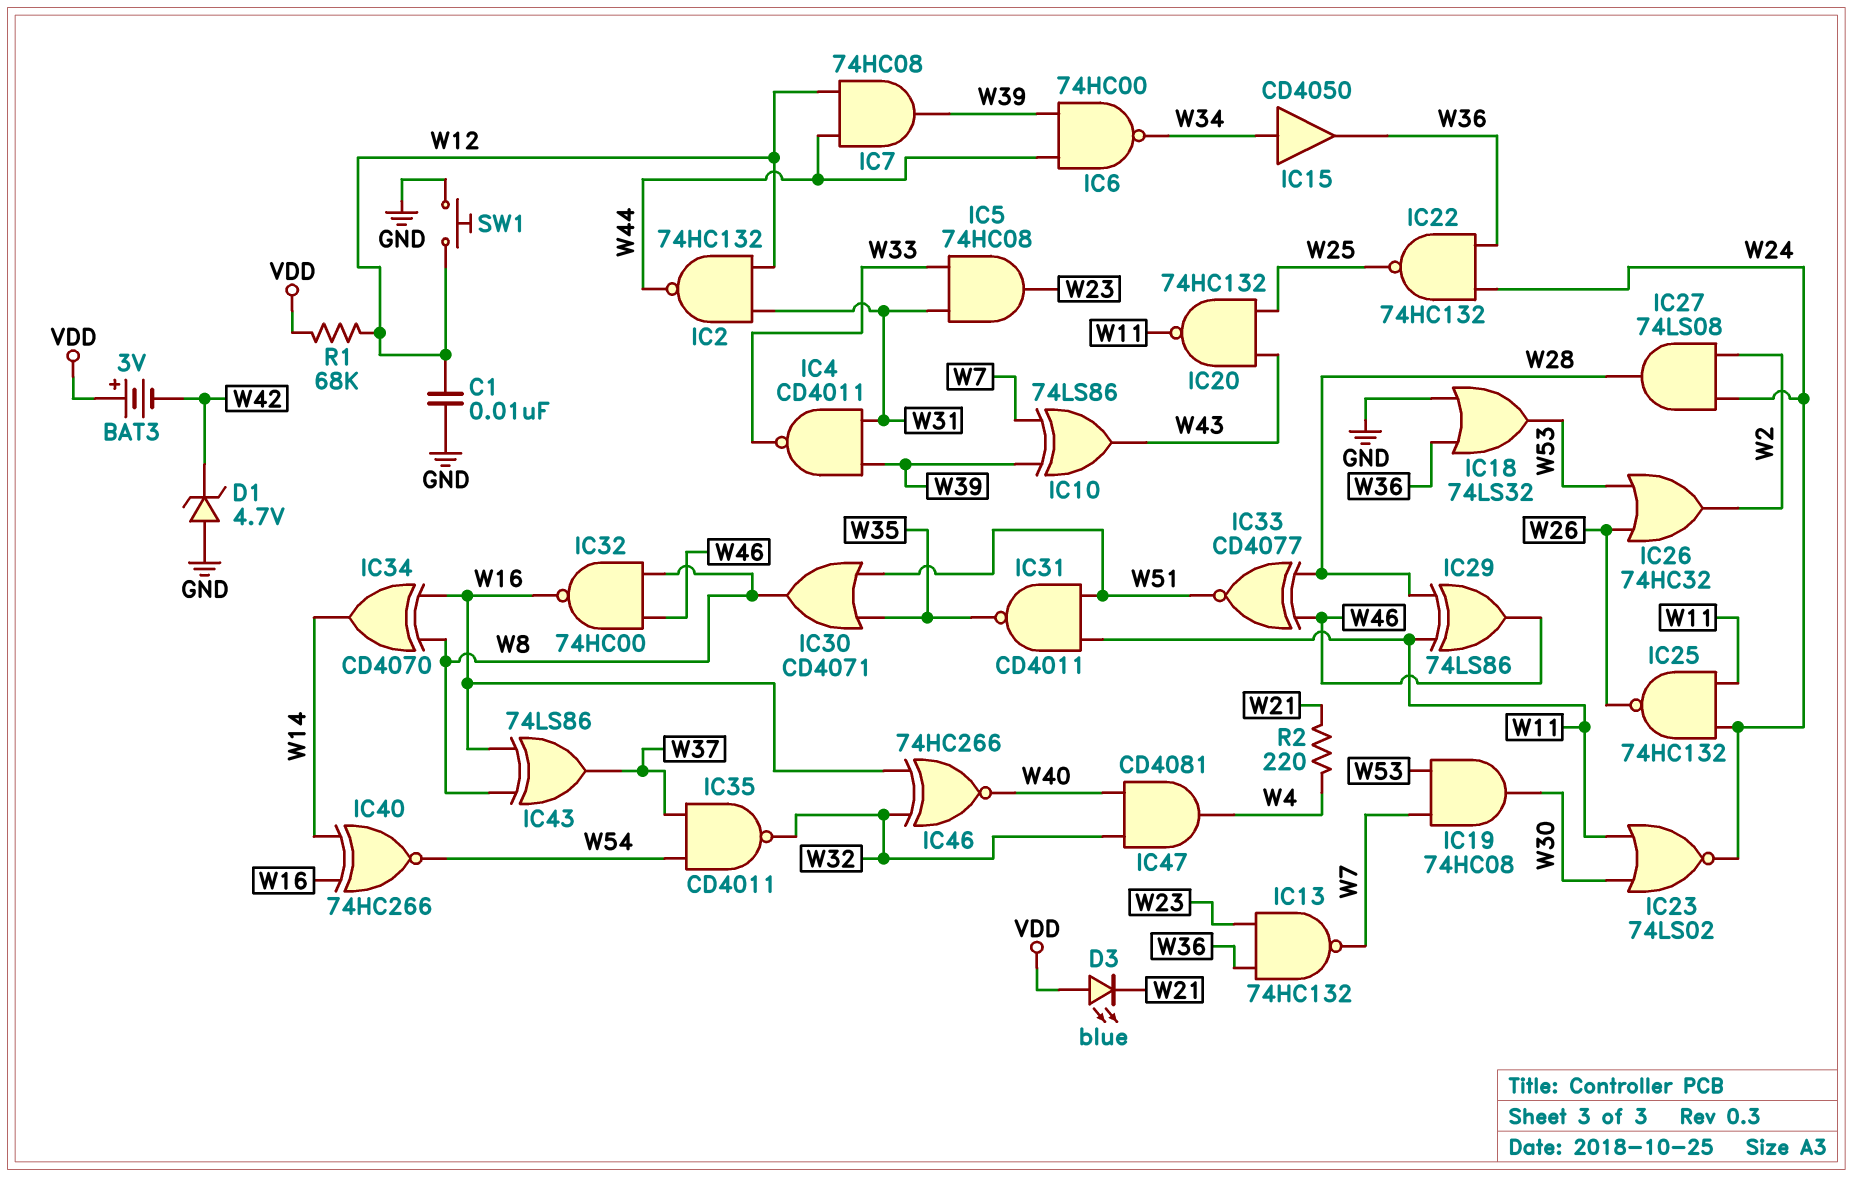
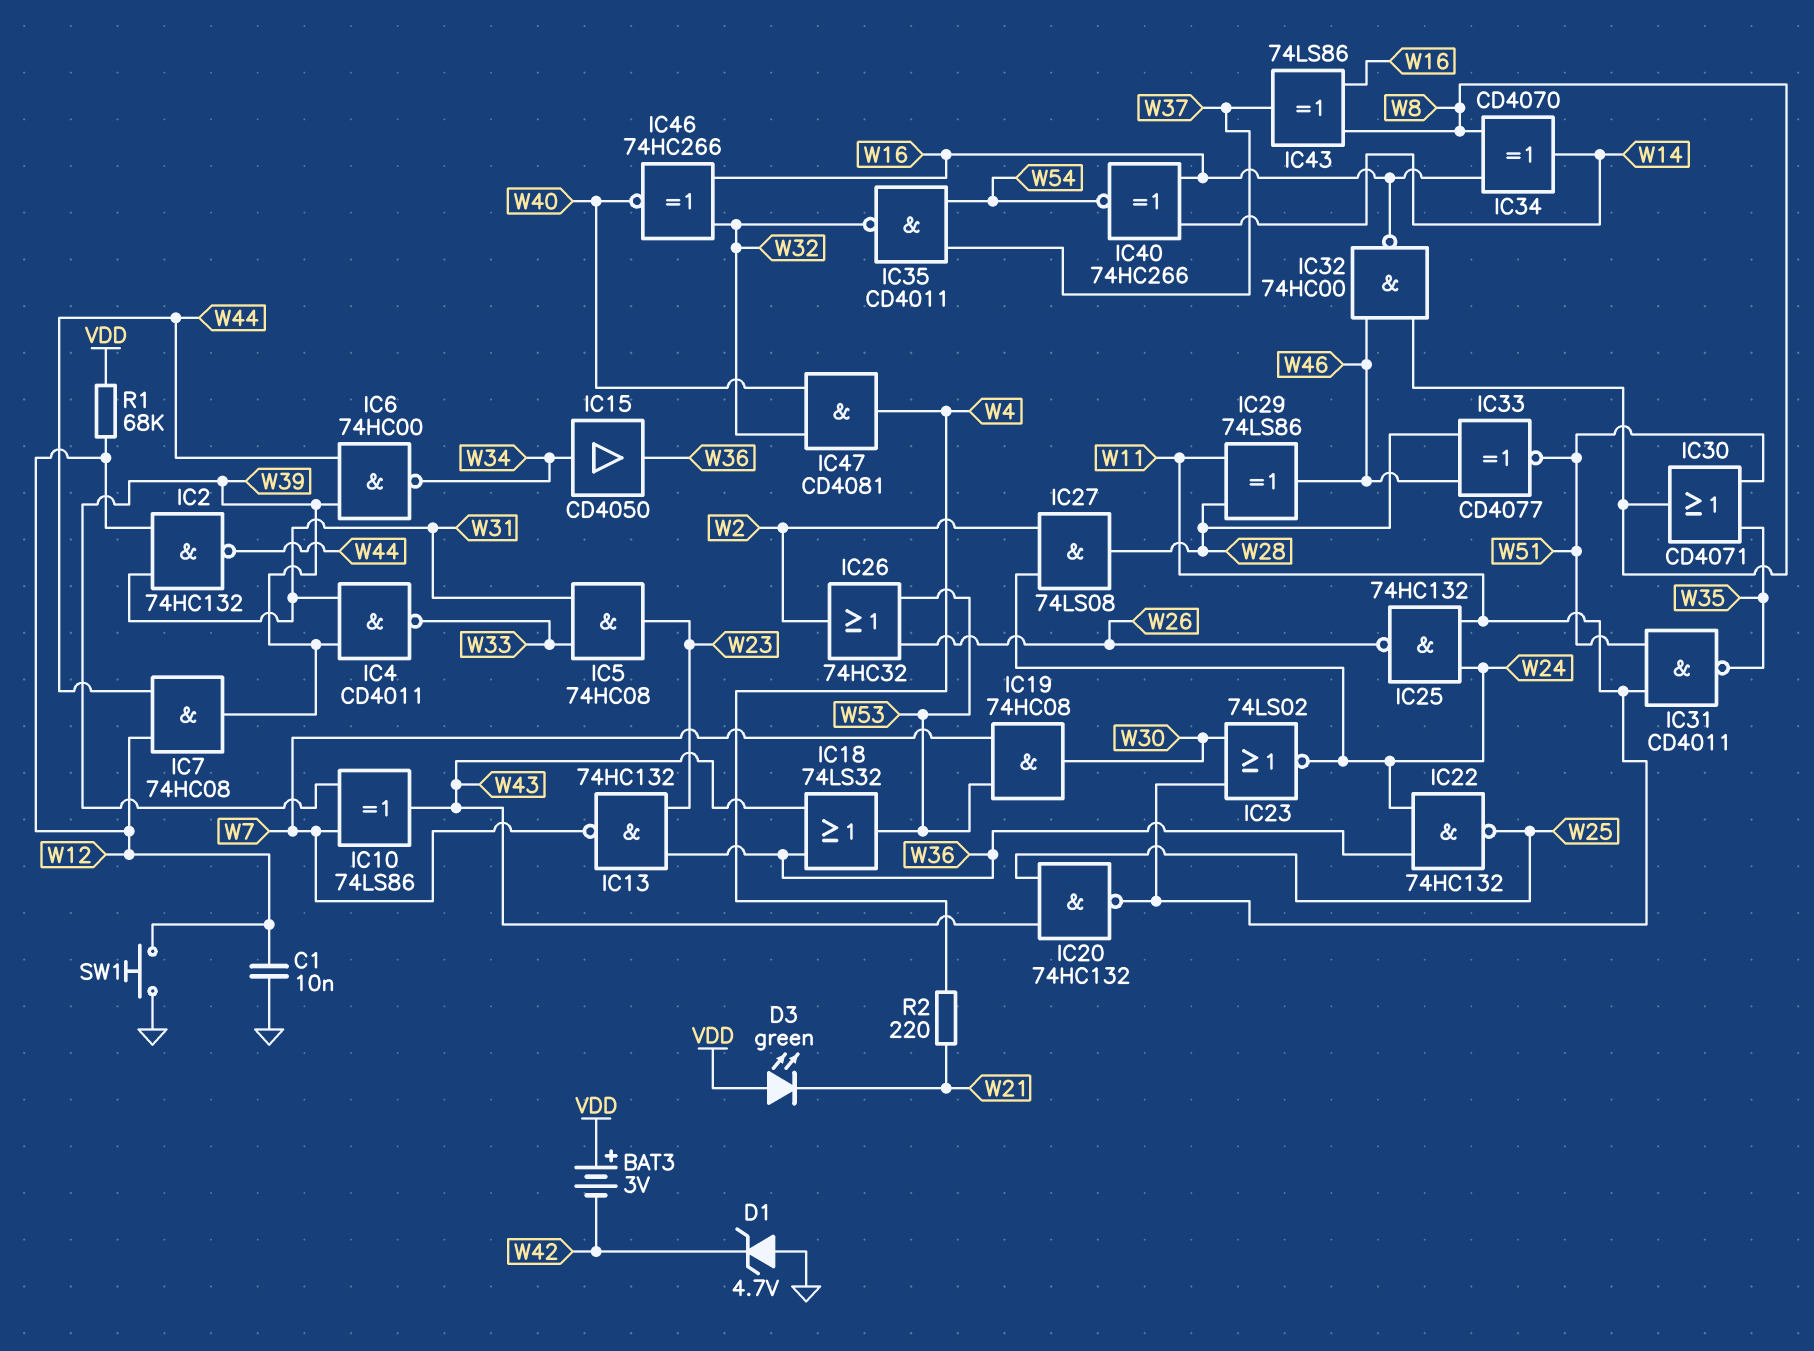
D3: LED blue (A VDD, K W21) -> LED green (A VDD, K W21)
IC18: OR 74LS32 (in GND, in W36, out W53) -> OR 74LS32 (in W36, in W43, out W53)

